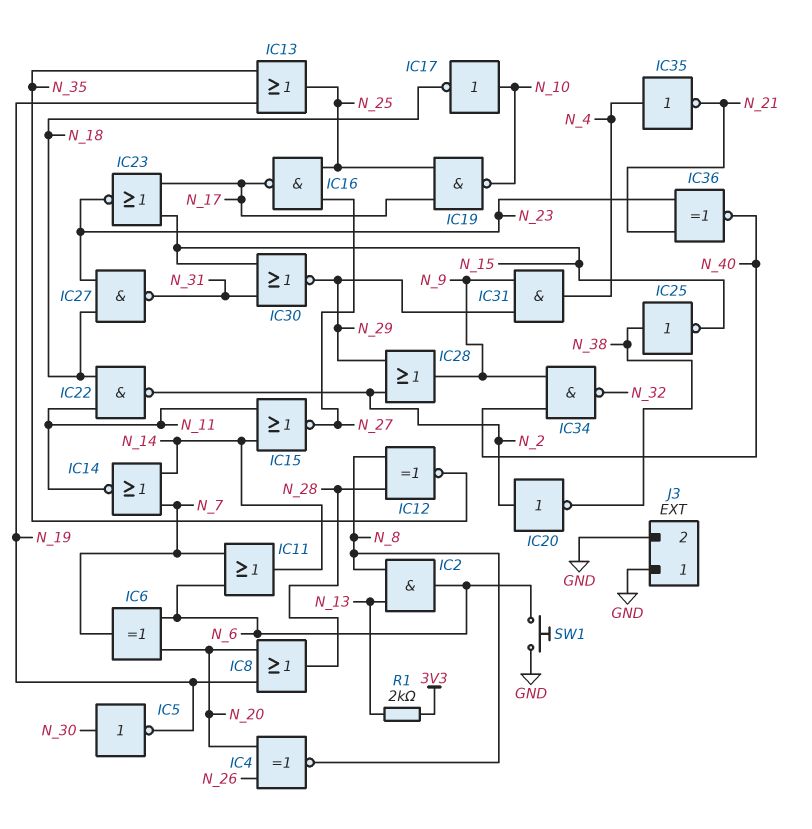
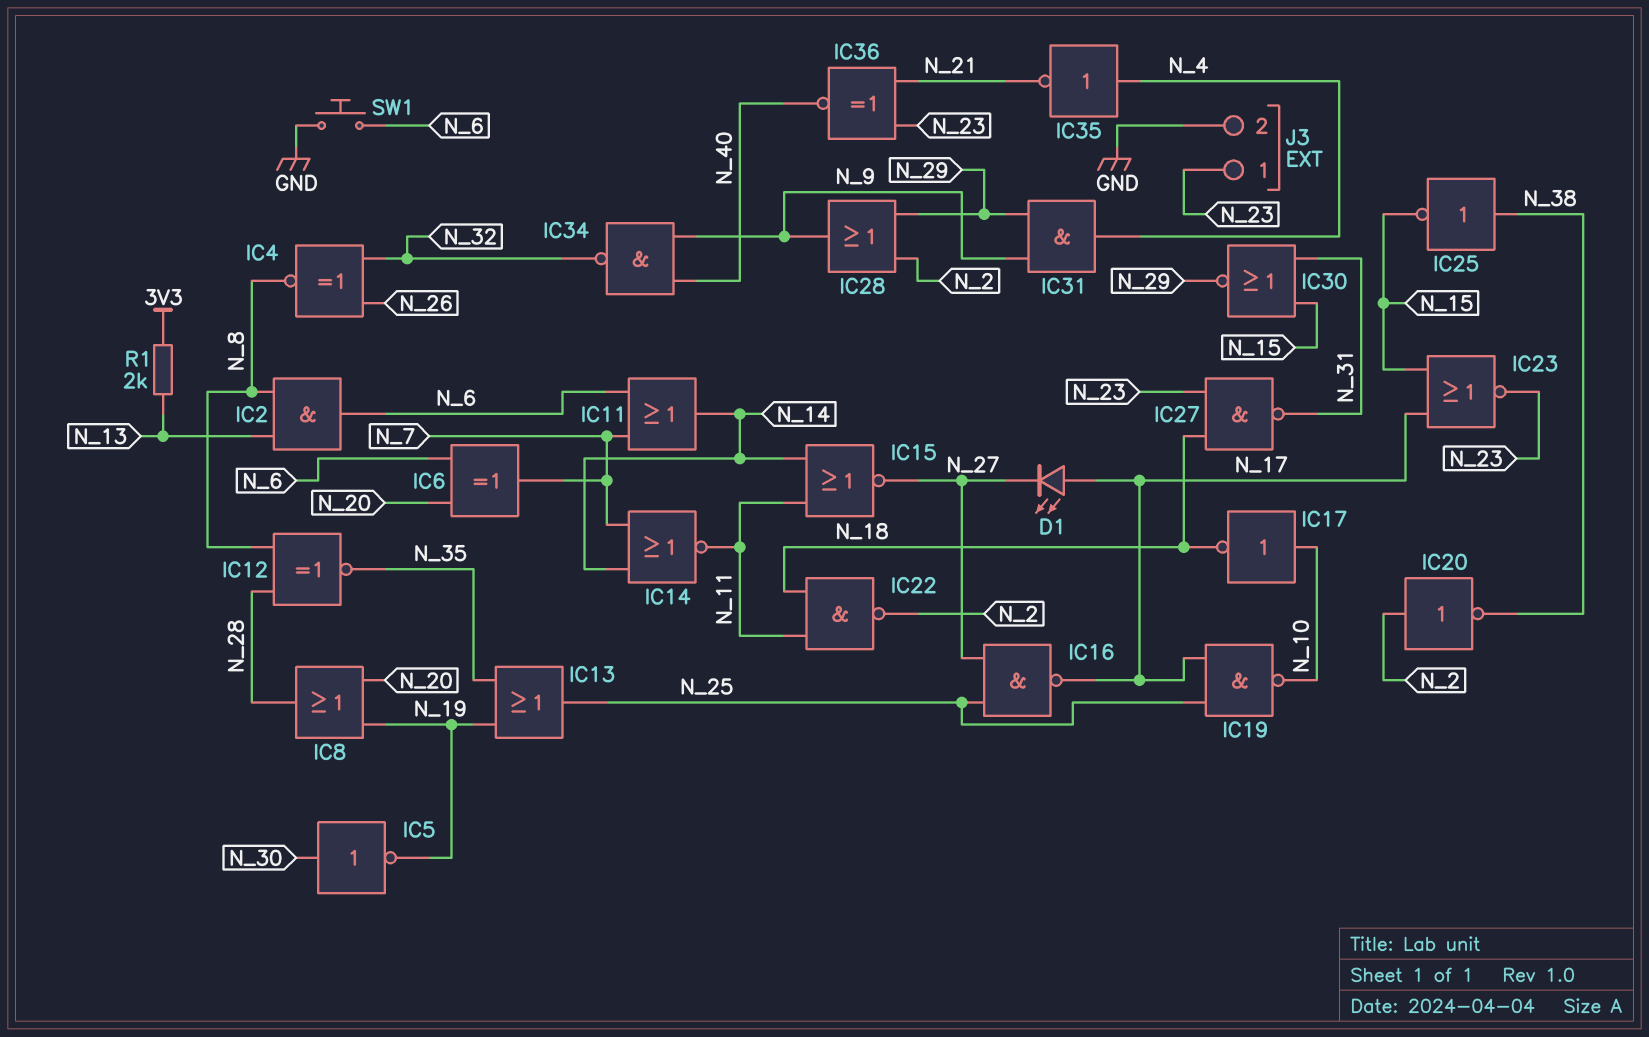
D1: none -> LED (A N_17, K N_27)
IC4: XNOR (in N_20, in N_26, out N_8) -> XNOR (in N_26, in N_32, out N_8)
J3 pin 1: GND -> N_23

